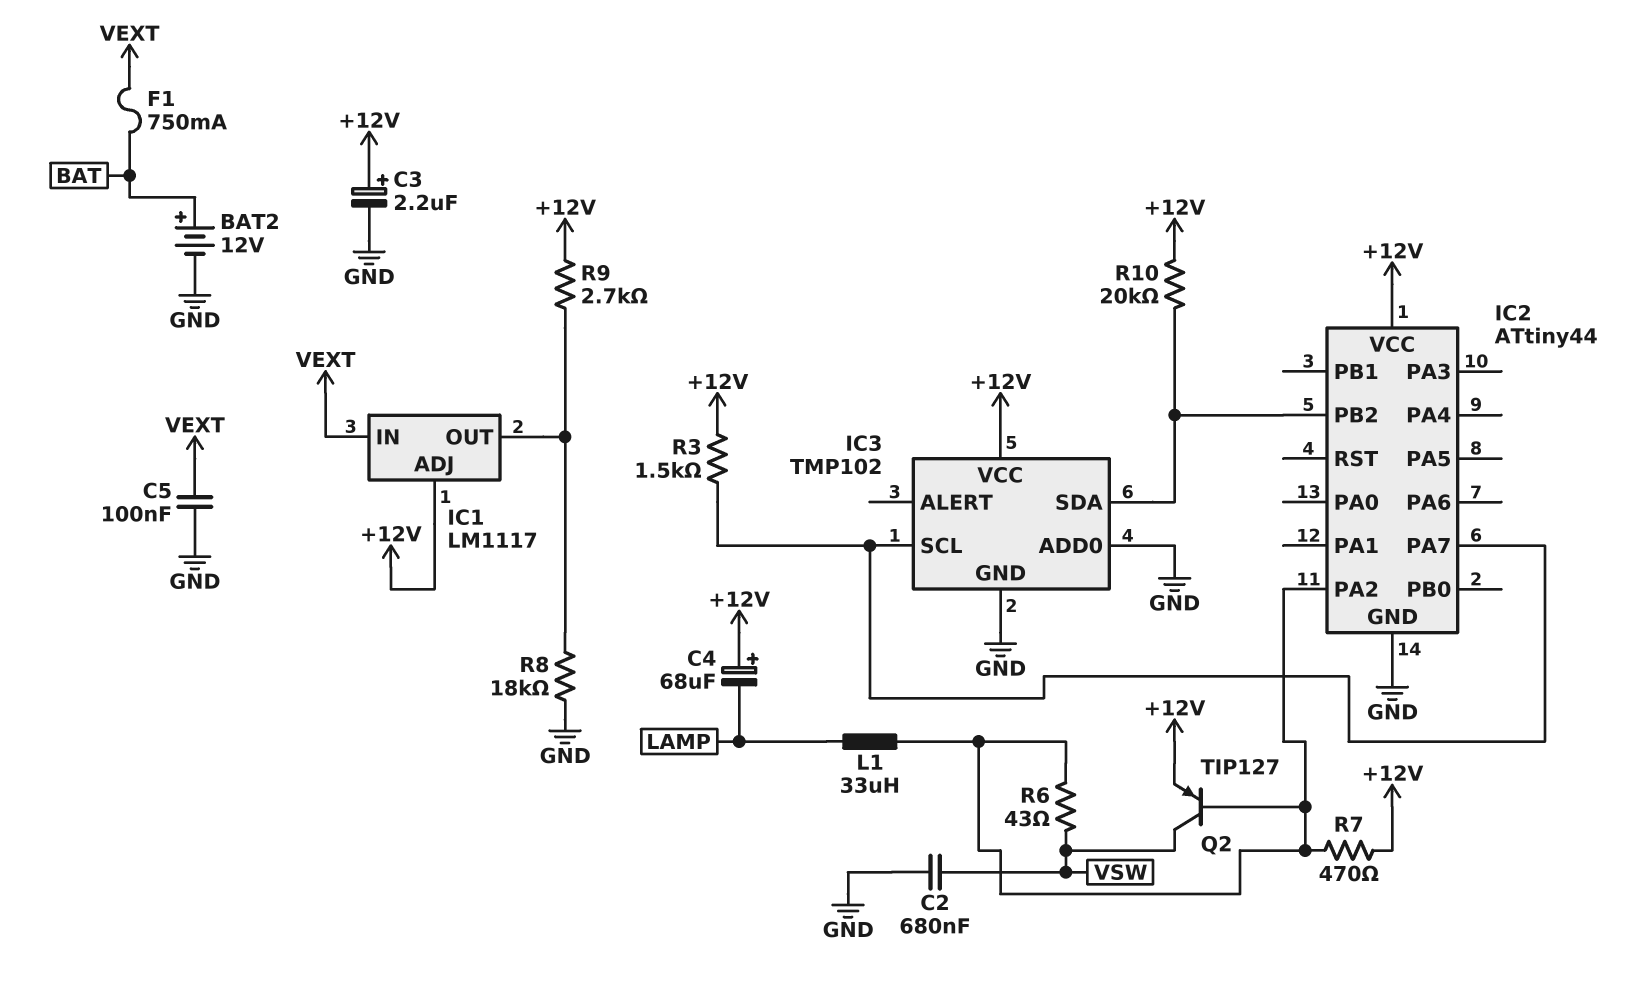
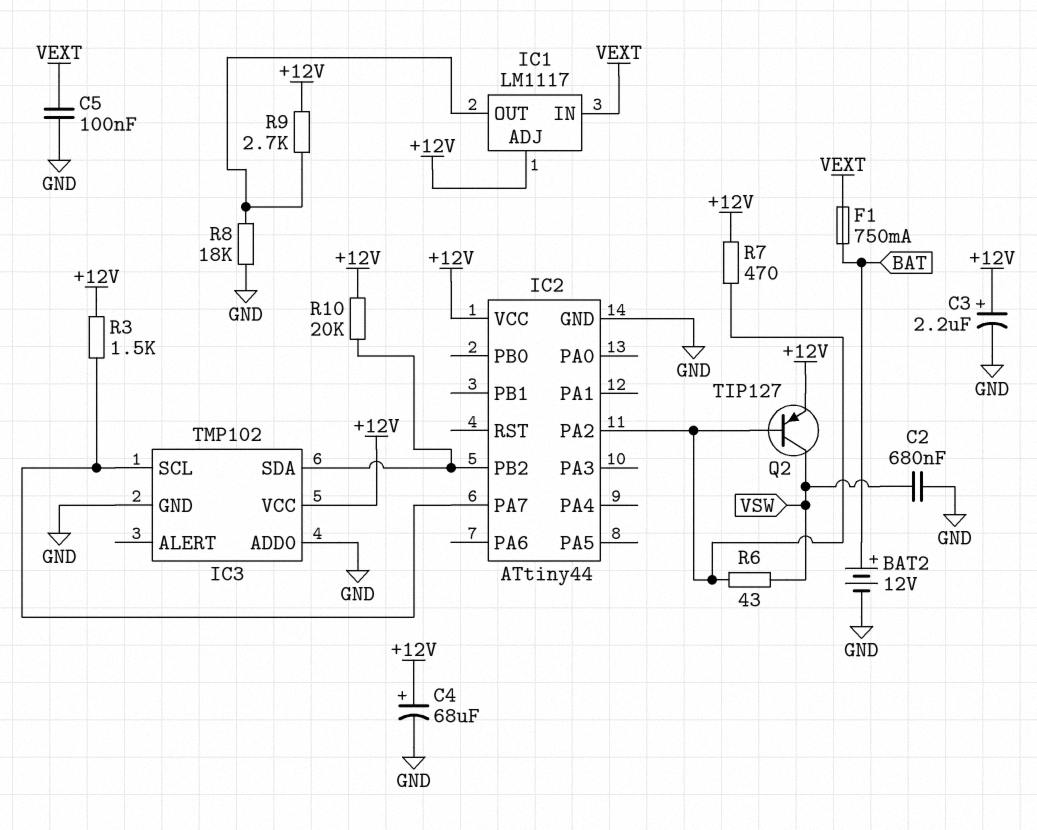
C4: 68uF (plus +12V, minus LAMP) -> 68uF (plus +12V, minus GND)
L1: 33uH (IC2/PA2, LAMP) -> none

